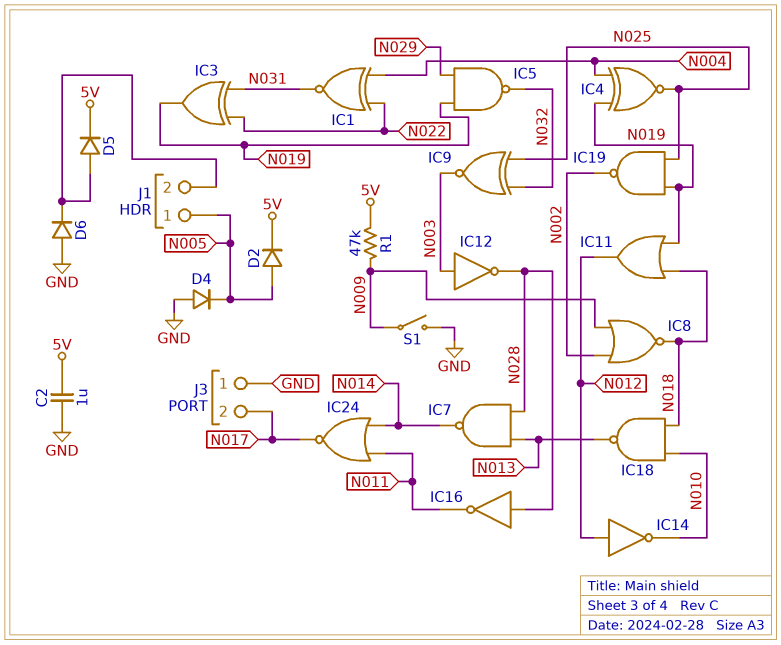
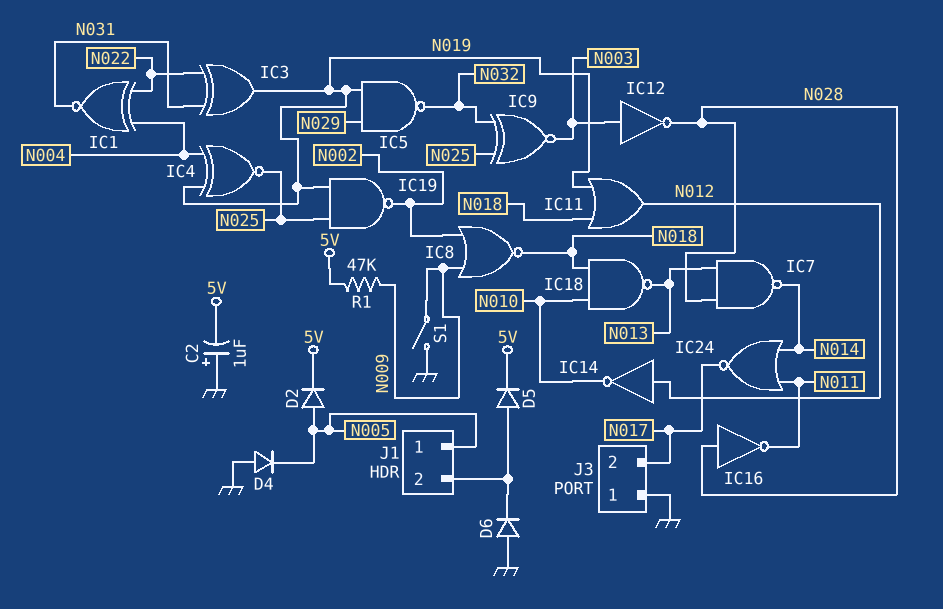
C2: 1uF (5V, GND) -> 1uF (plus GND, minus 5V)

